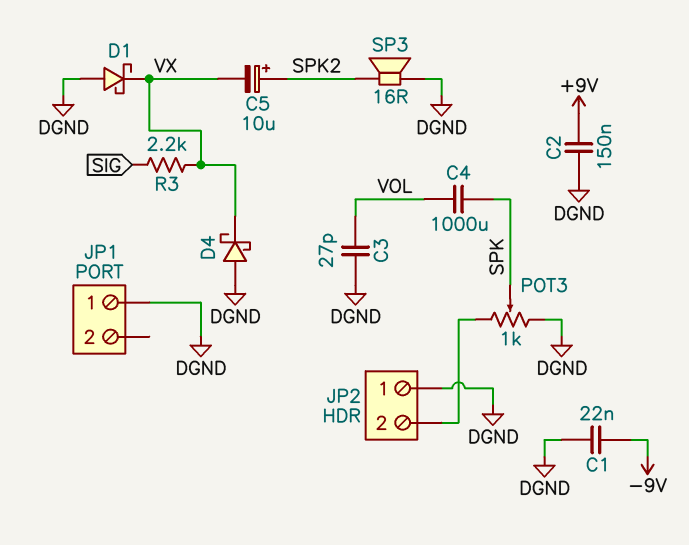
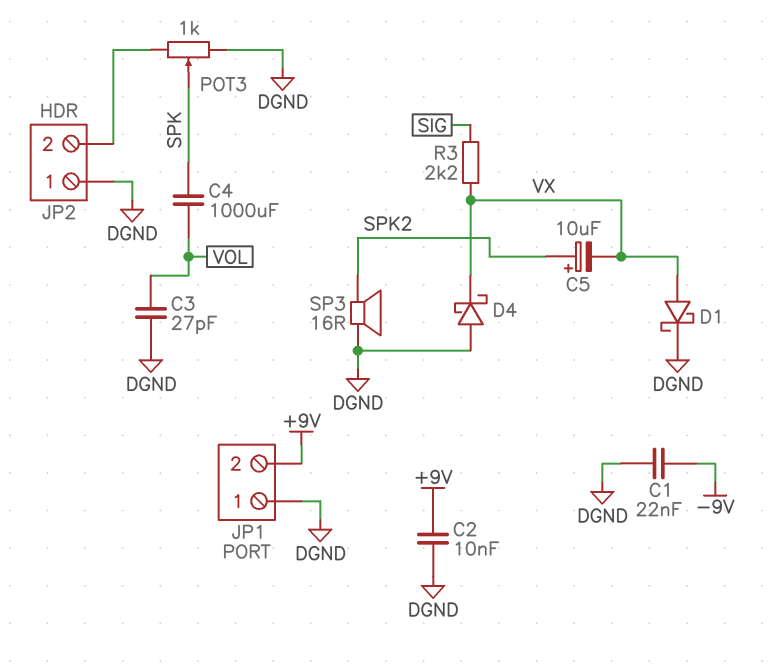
C2: 150nF (+9V, DGND) -> 10nF (+9V, DGND)
D1: schottky (A DGND, K VX) -> schottky (A VX, K DGND)
JP1 pin 2: none -> +9V

